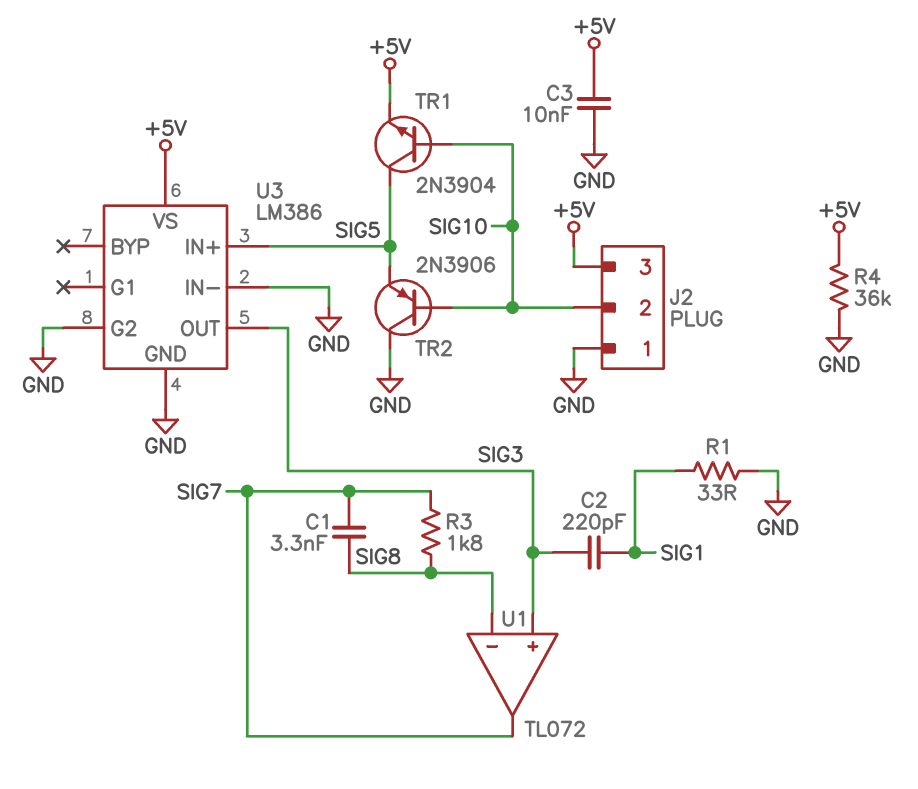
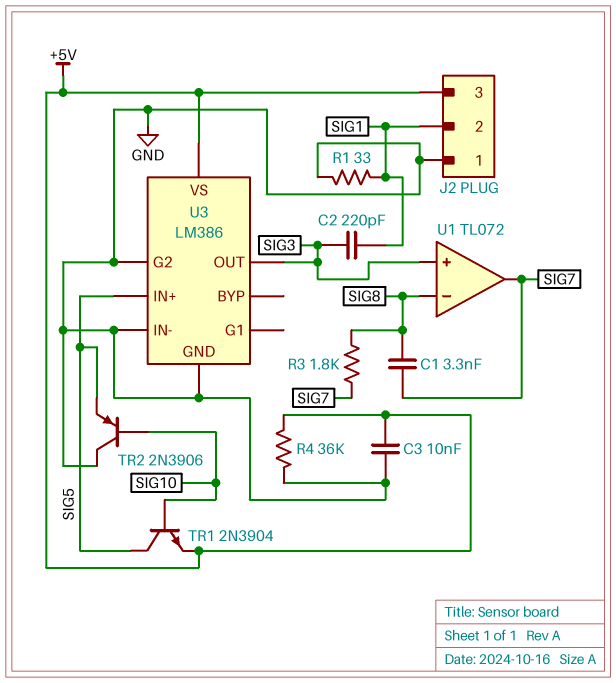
J2 pin 2: SIG10 -> SIG1

